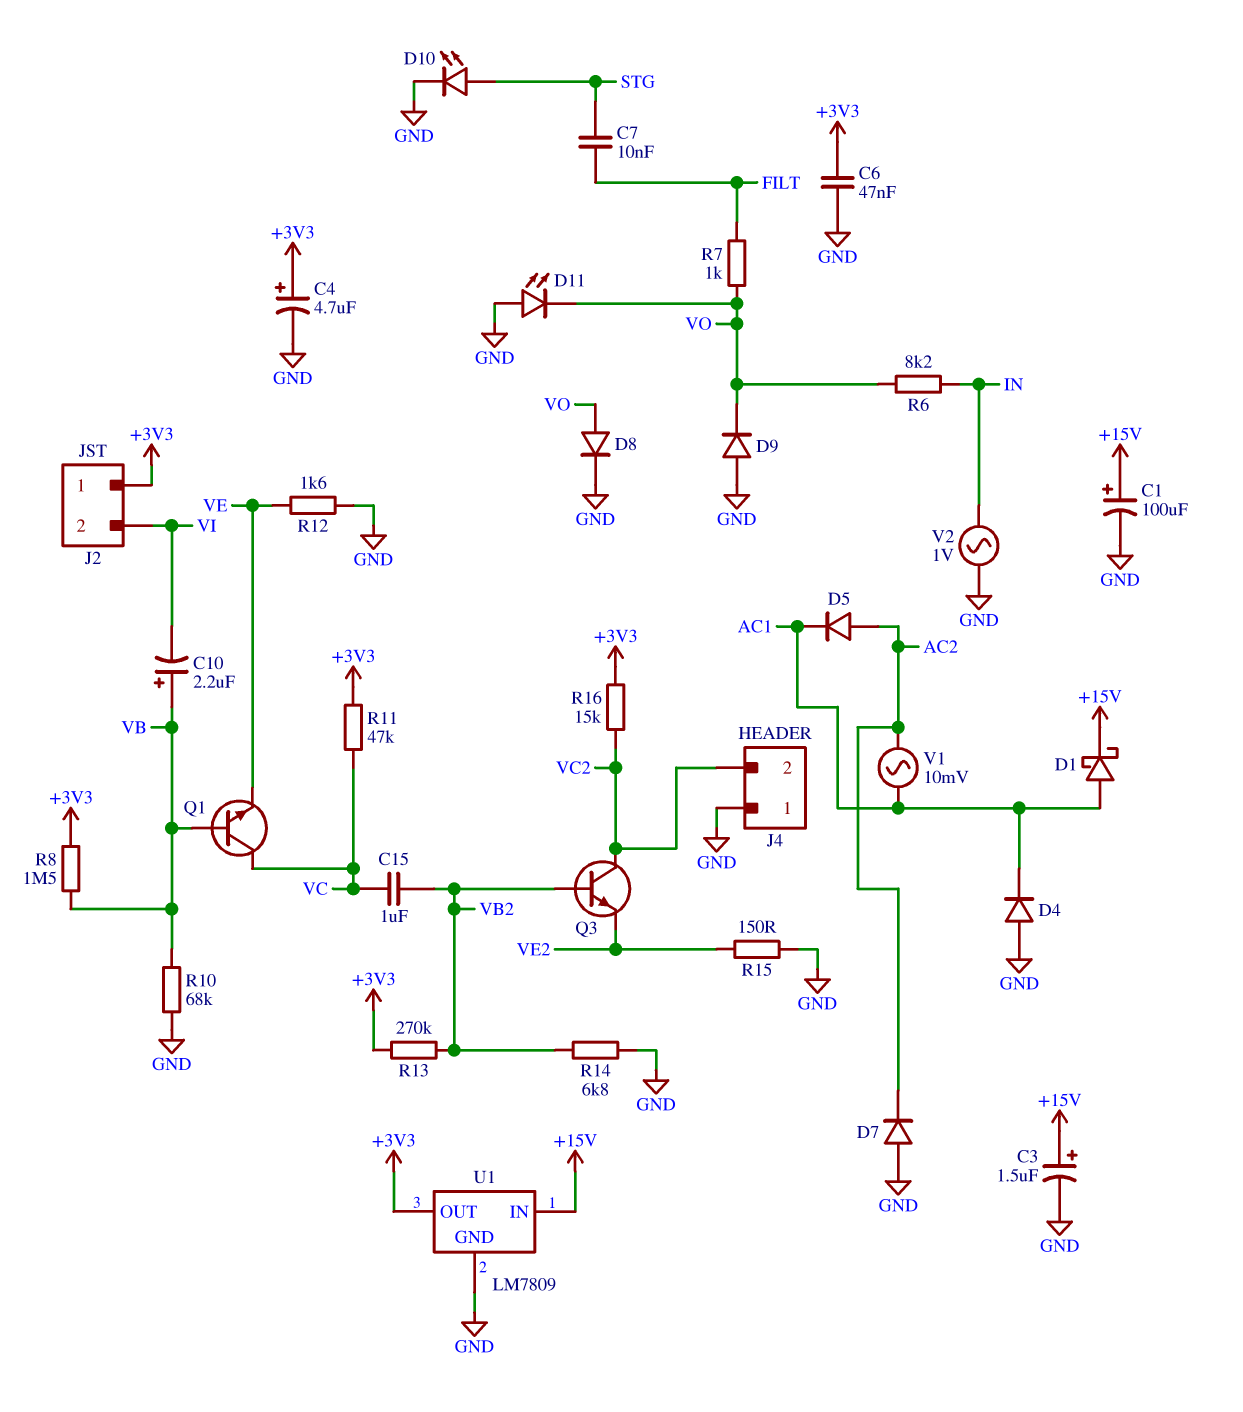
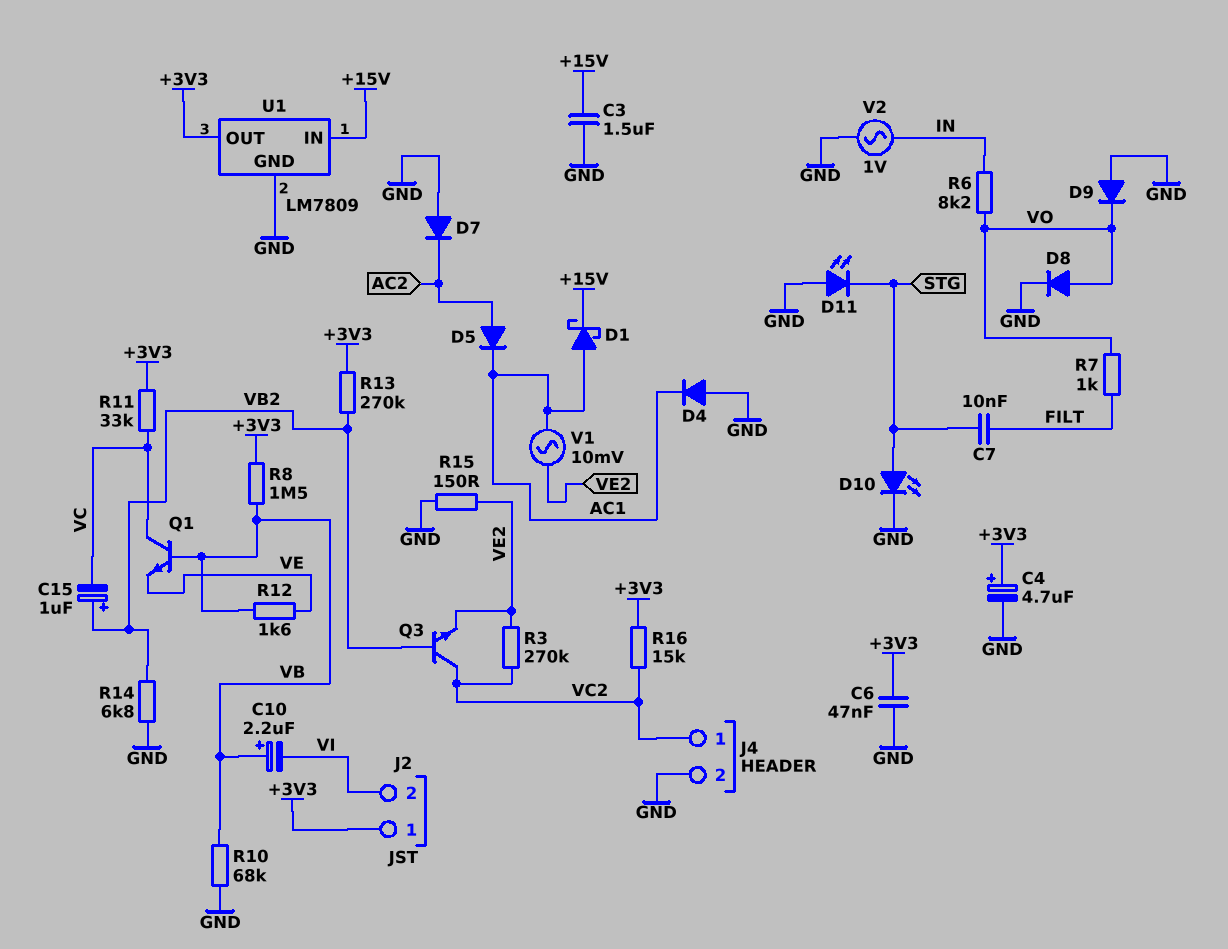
C1: 100uF (plus +15V, minus GND) -> none
C3: 1.5uF (plus +15V, minus GND) -> 1.5uF (+15V, GND)
C15: 1uF (VB2, VC) -> 1uF (plus VB2, minus VC)
D11: LED (A GND, K VO) -> LED (A GND, K STG)
J4 pin 1: GND -> VC2
J4 pin 2: VC2 -> GND
R3: none -> 270k (VC2, VE2)
R11: 47k (+3V3, VC) -> 33k (+3V3, VC)
R12: 1.6k (GND, VE) -> 1.6k (VB, VE)
V1: AC 10mV (AC1, AC2) -> AC 10mV (AC1, VE2)

